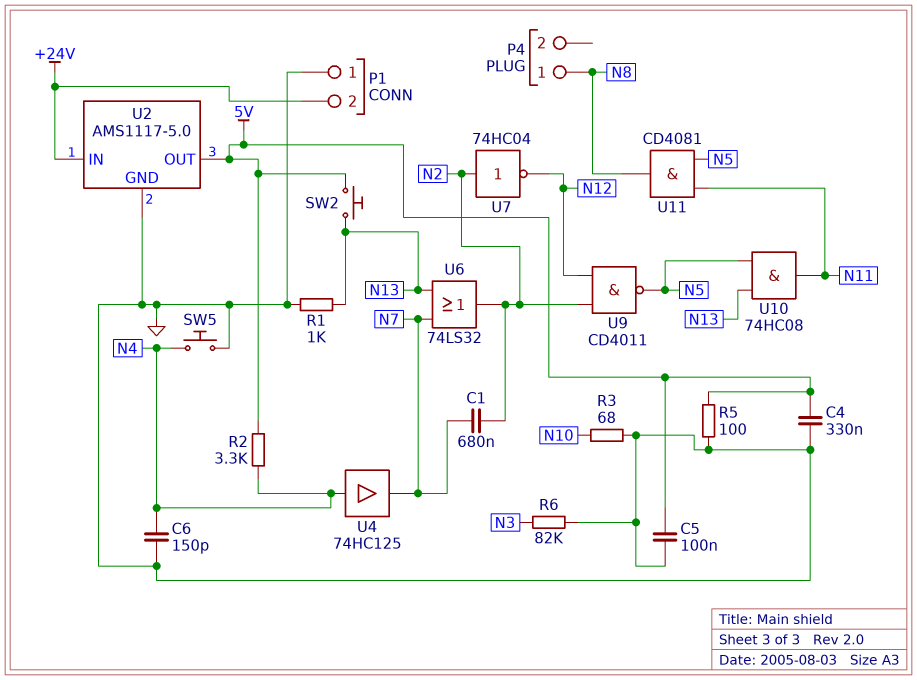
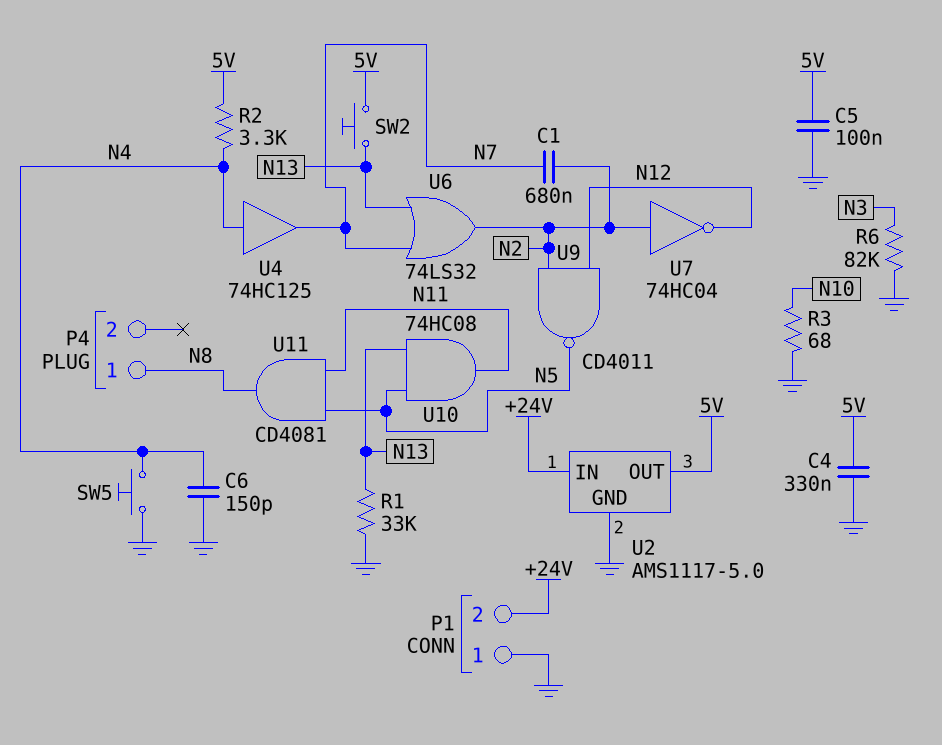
R1: 1k (GND, N13) -> 33k (GND, N13)
R5: 100 (5V, GND) -> none

